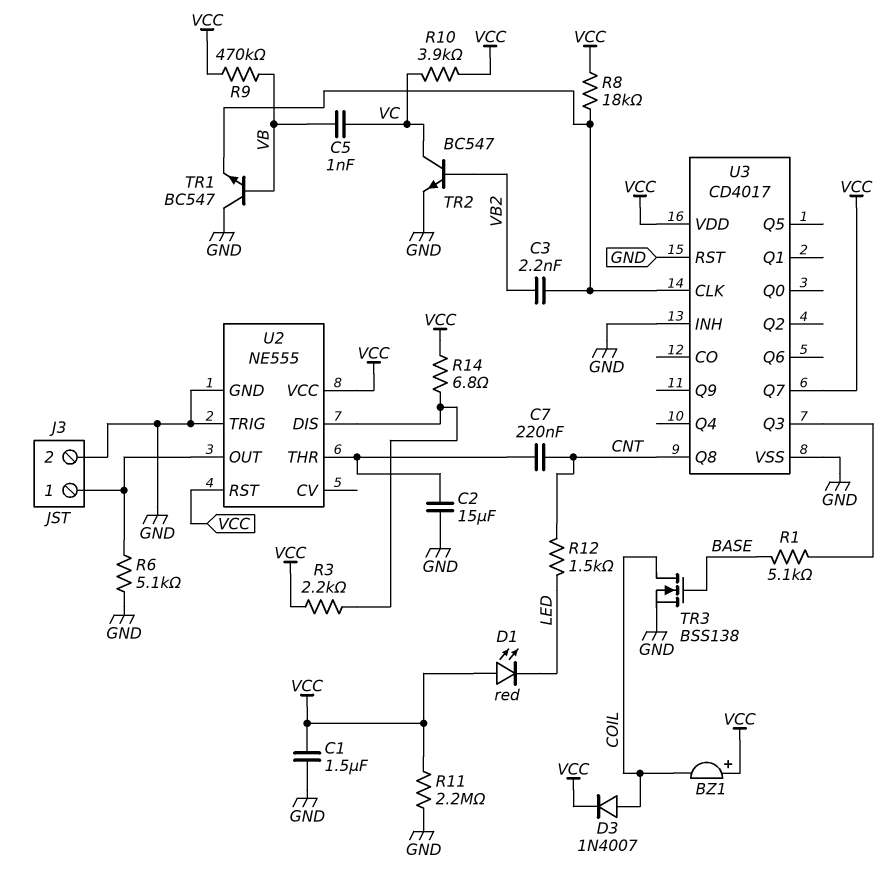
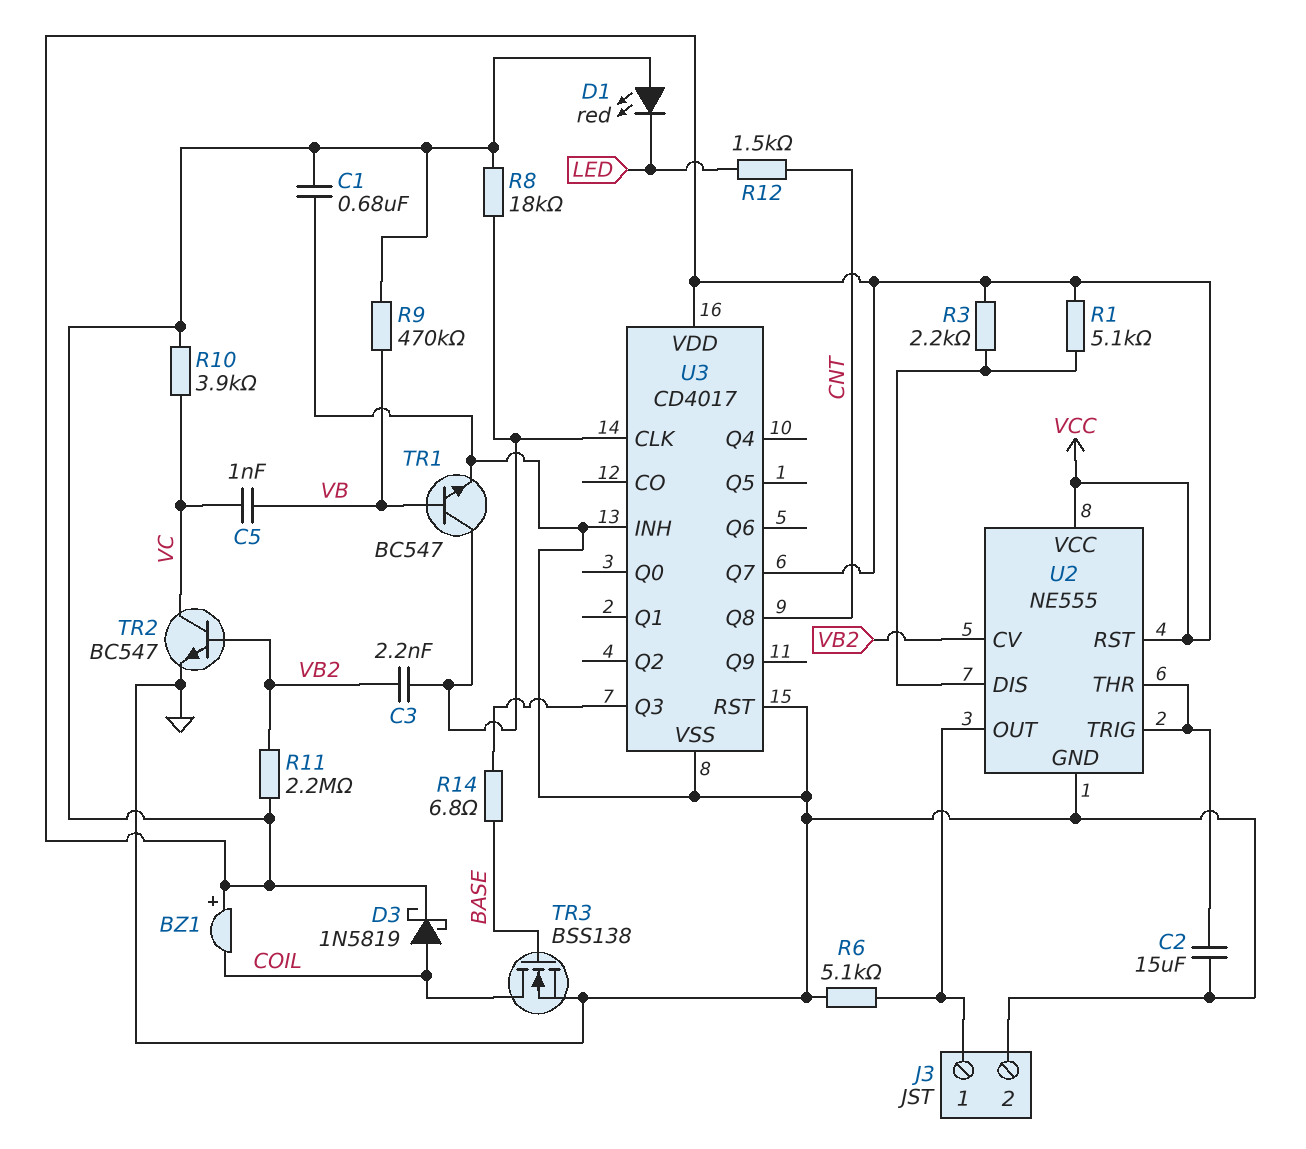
C1: 1.5uF (GND, VCC) -> 680nF (GND, VCC)
C7: 220nF (CNT, U2/THR) -> none
D3: diode 1N4007 (A COIL, K VCC) -> schottky 1N5819 (A COIL, K VCC)
R1: 5.1k (BASE, U3/Q3) -> 5.1k (U2/DIS, VCC)
R11: 2.2M (GND, VCC) -> 2.2M (VB2, VCC)
R14: 6.8 (U2/DIS, VCC) -> 6.8 (BASE, U3/Q3)
TR1: NPN BC547 (B VB, C GND, E U3/CLK) -> NPN BC547 (B VB, C U3/CLK, E GND)
U2 pin CV: none -> VB2
U2 pin TRIG: GND -> U2/THR

